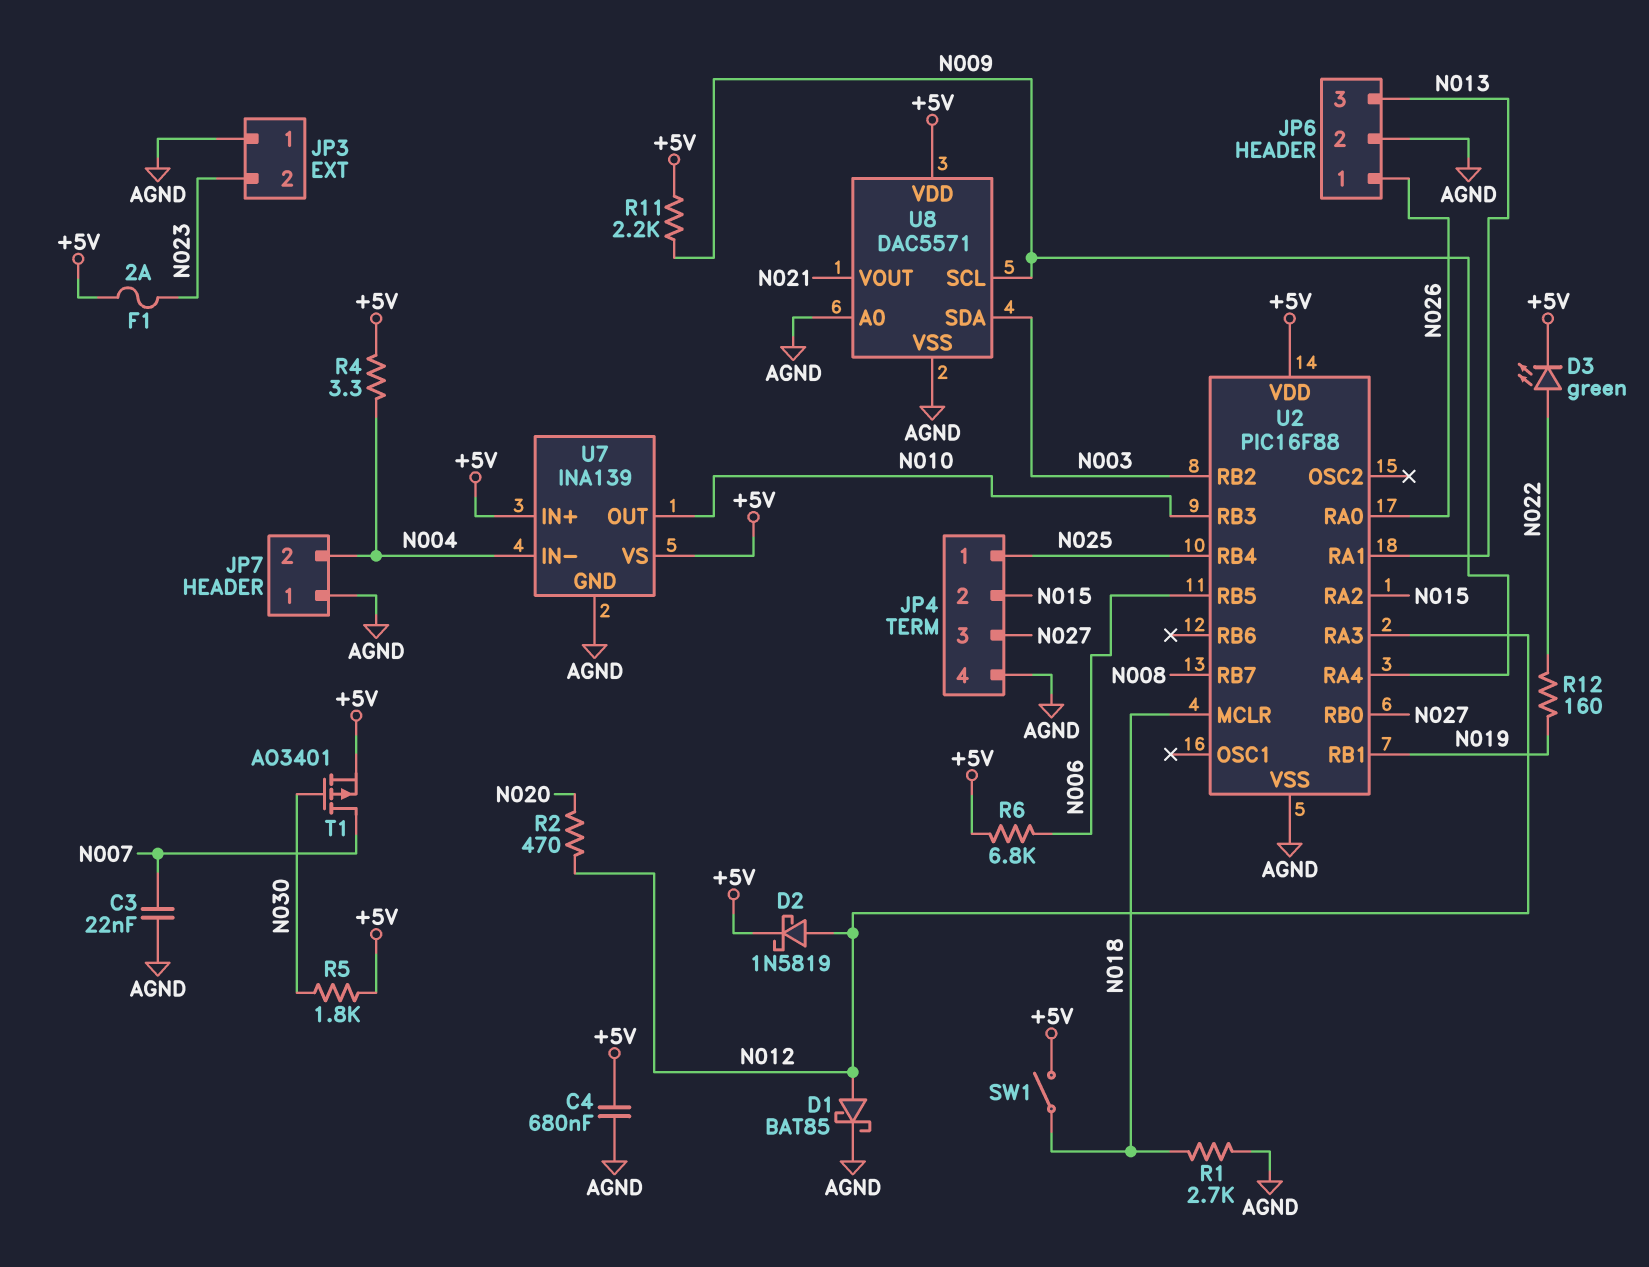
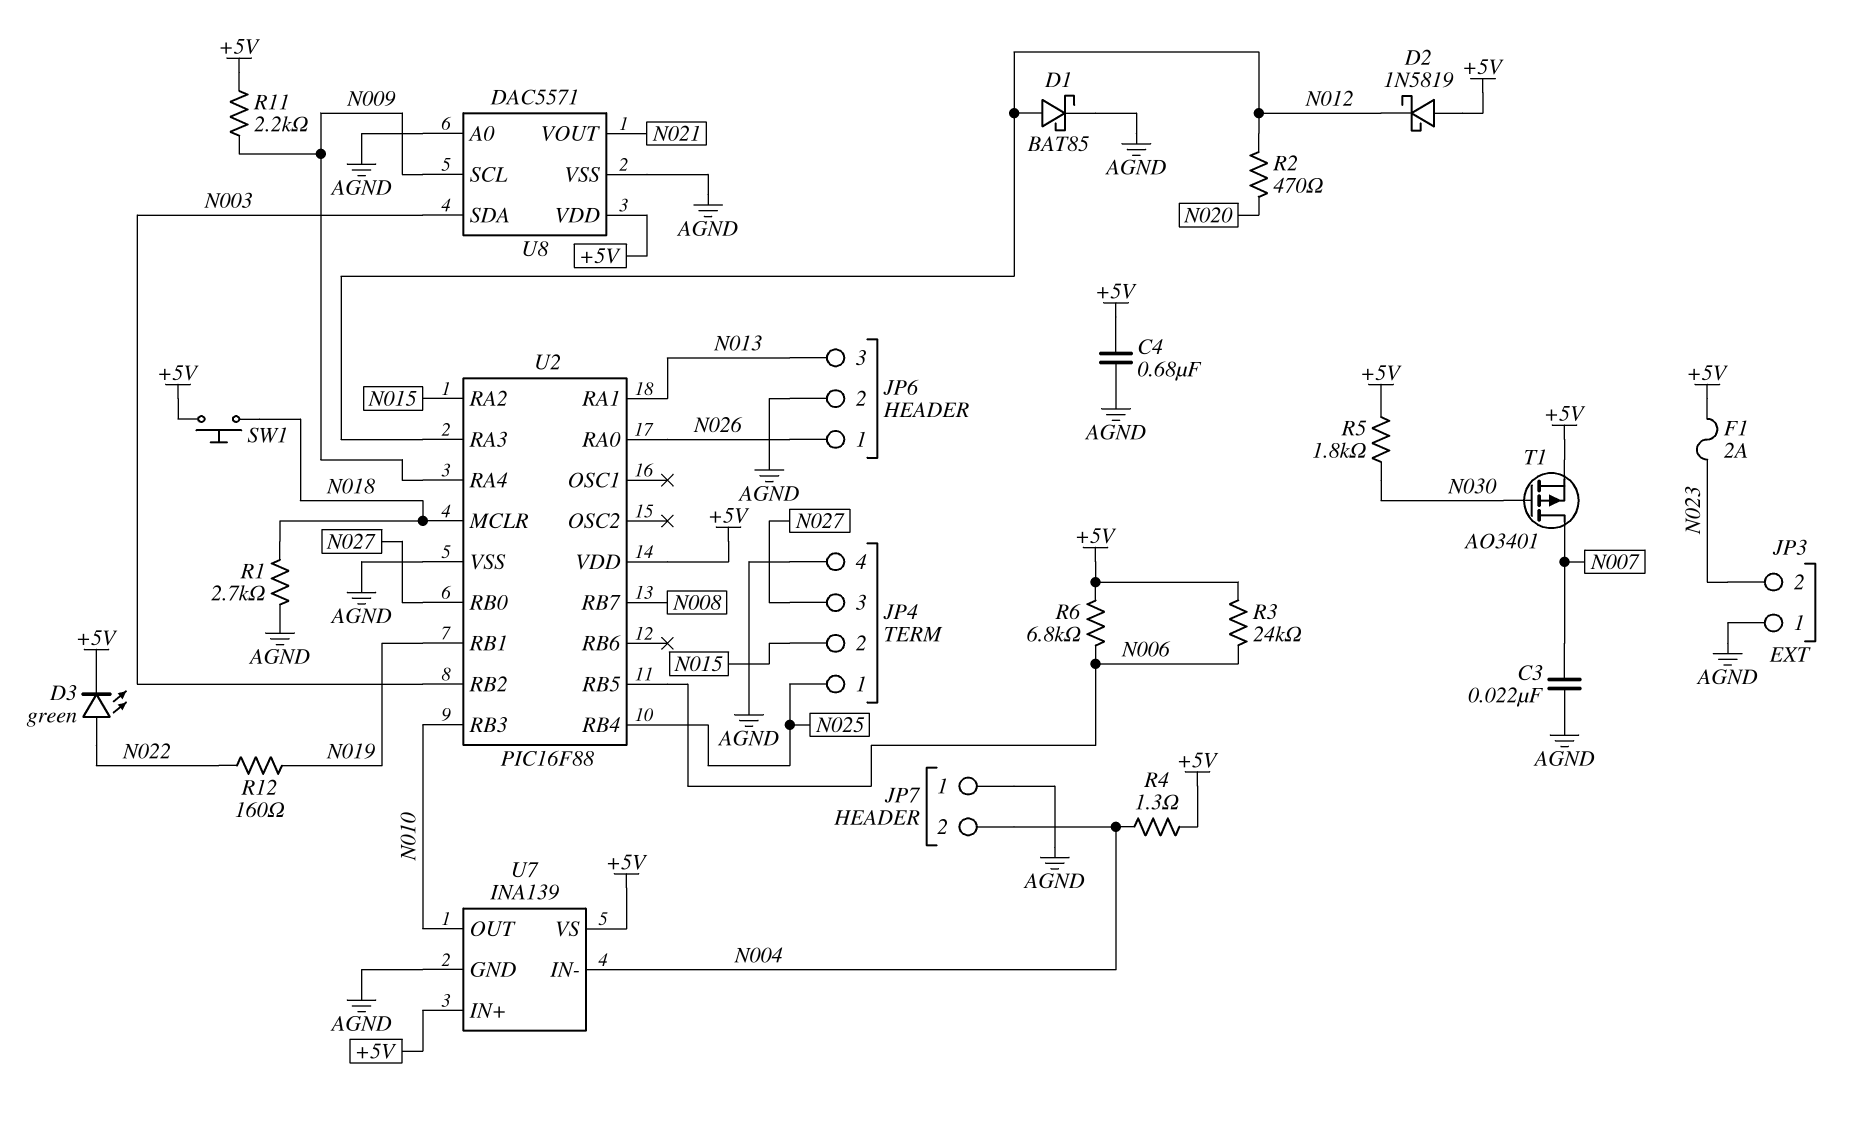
D2: schottky 1N5819 (A N012, K +5V) -> schottky 1N5819 (A +5V, K N012)
R3: none -> 24k (+5V, N006)
R4: 3.3 (+5V, N004) -> 1.3 (+5V, N004)
SW1: switch (+5V, N018) -> button (+5V, N018)

